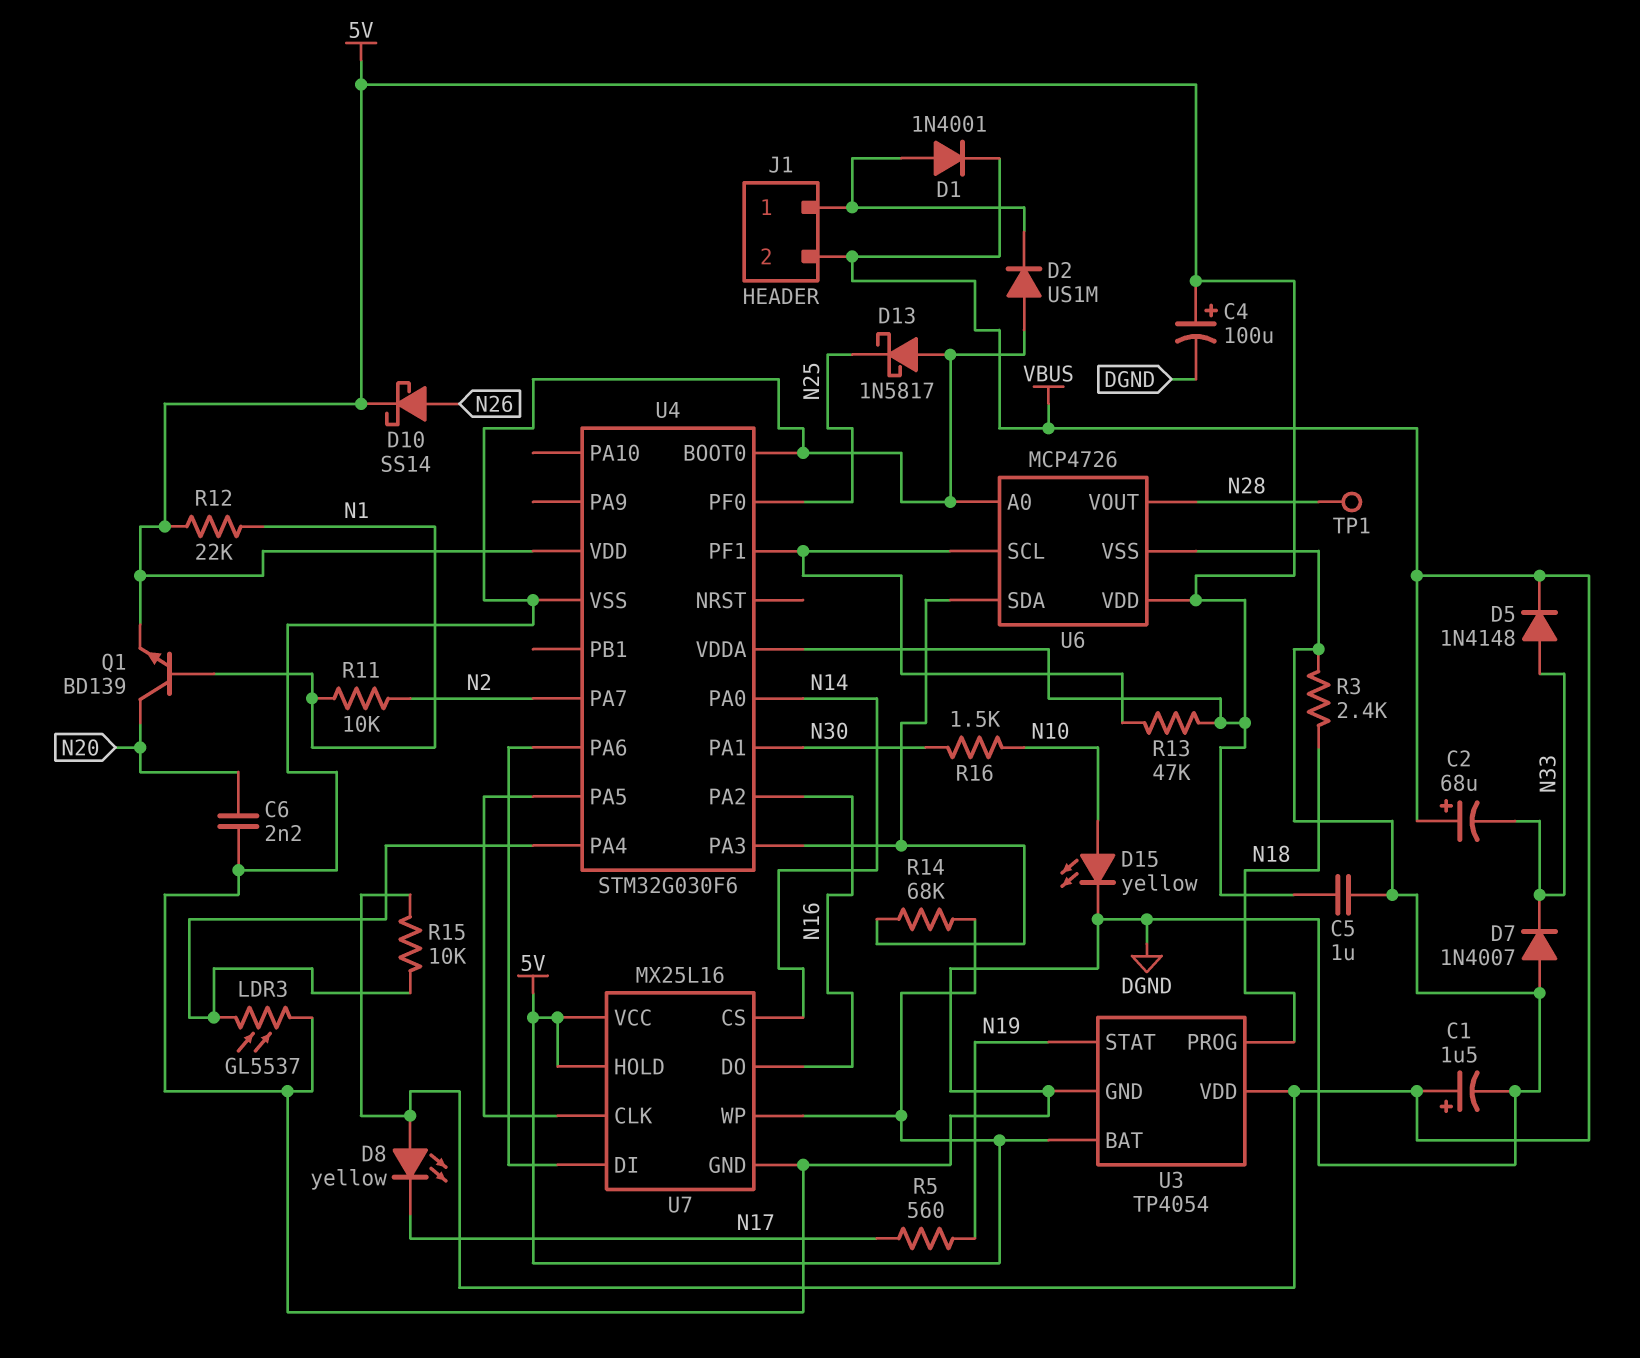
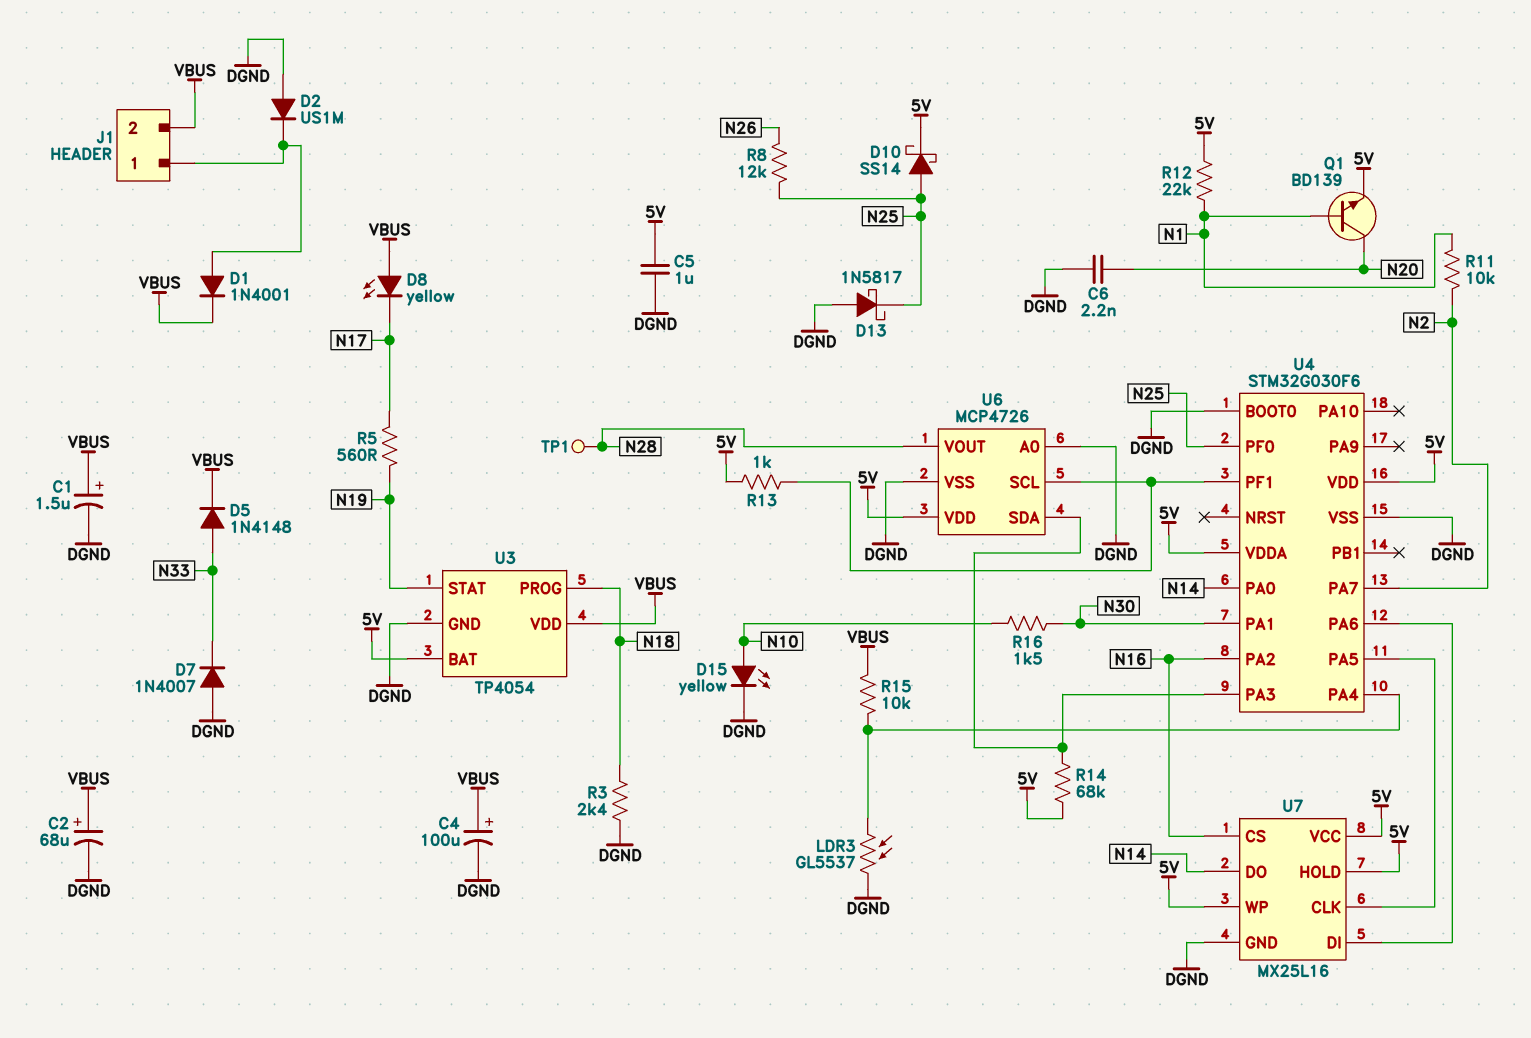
C2: 68uF (plus VBUS, minus N33) -> 68uF (plus VBUS, minus DGND)
C4: 100uF (plus 5V, minus DGND) -> 100uF (plus VBUS, minus DGND)
D10: schottky SS14 (A N26, K 5V) -> schottky SS14 (A N25, K 5V)
R8: none -> 12k (N25, N26)
R13: 47k (5V, U4/PF1) -> 1k (5V, U4/PF1)
U7 pin CS: N14 -> N16
U7 pin DO: N16 -> N14

